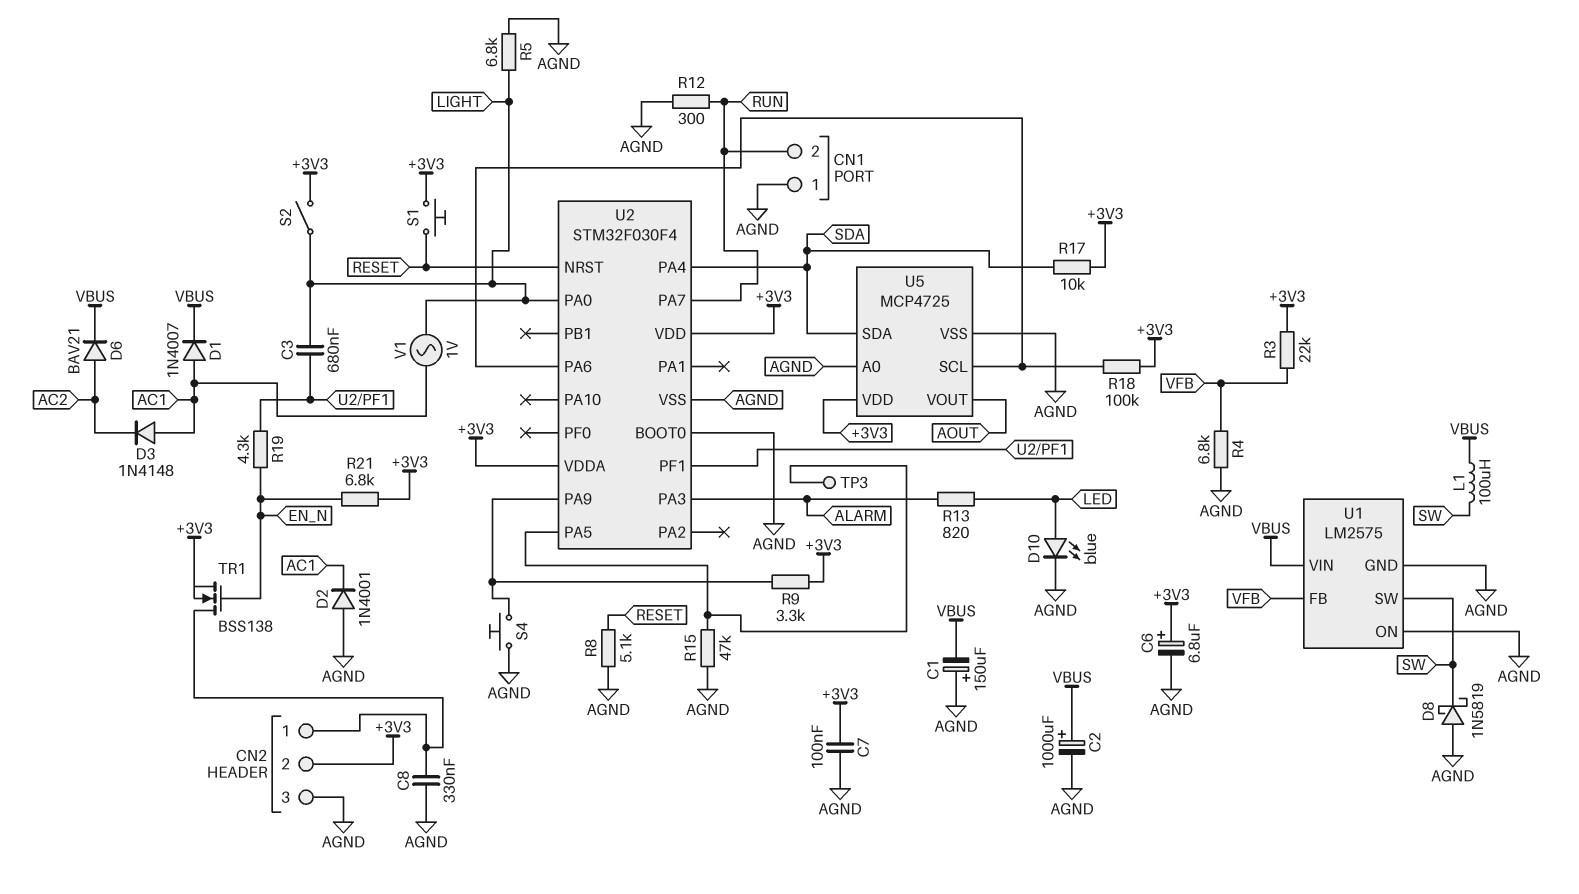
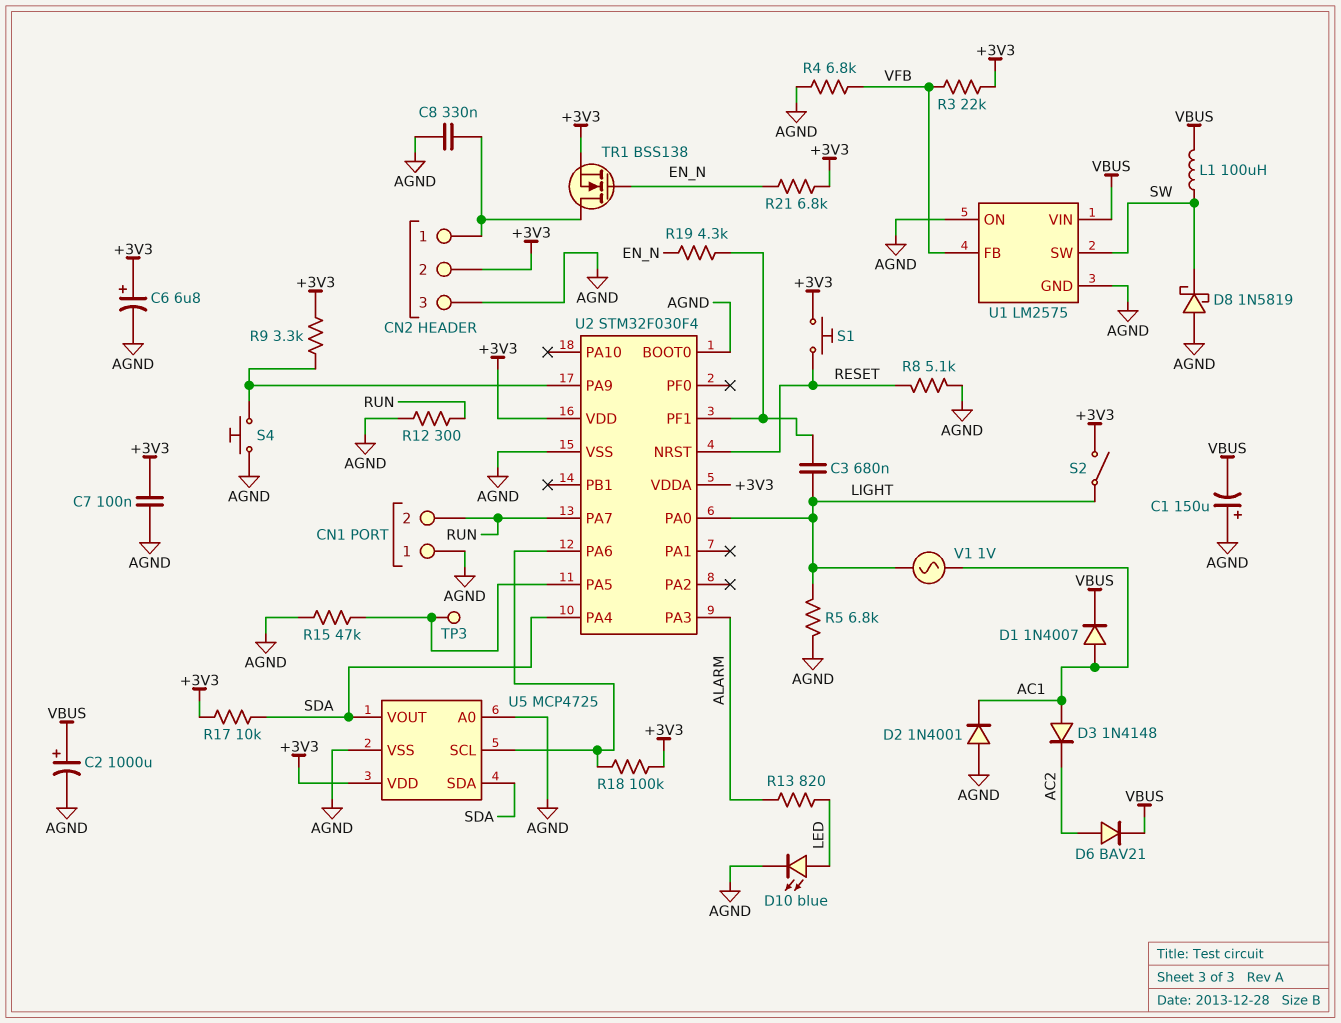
U5 pin VOUT: AOUT -> SDA

